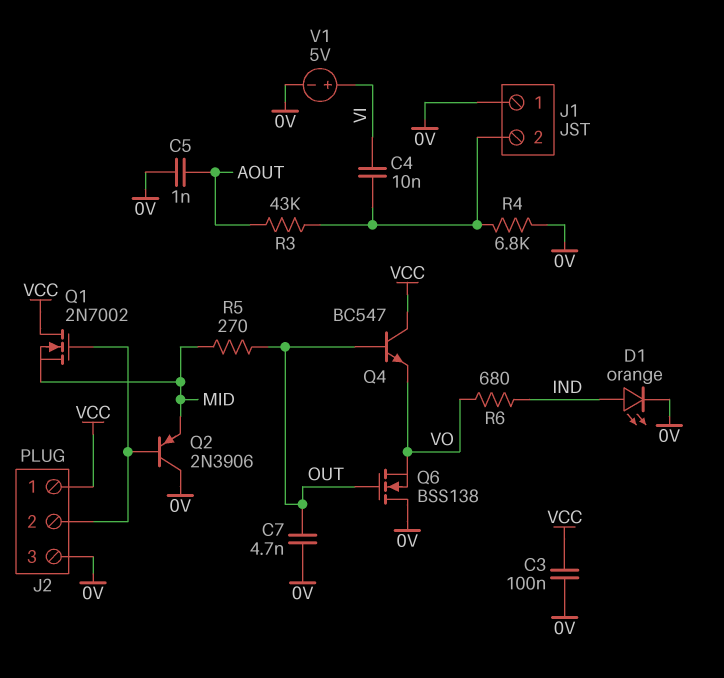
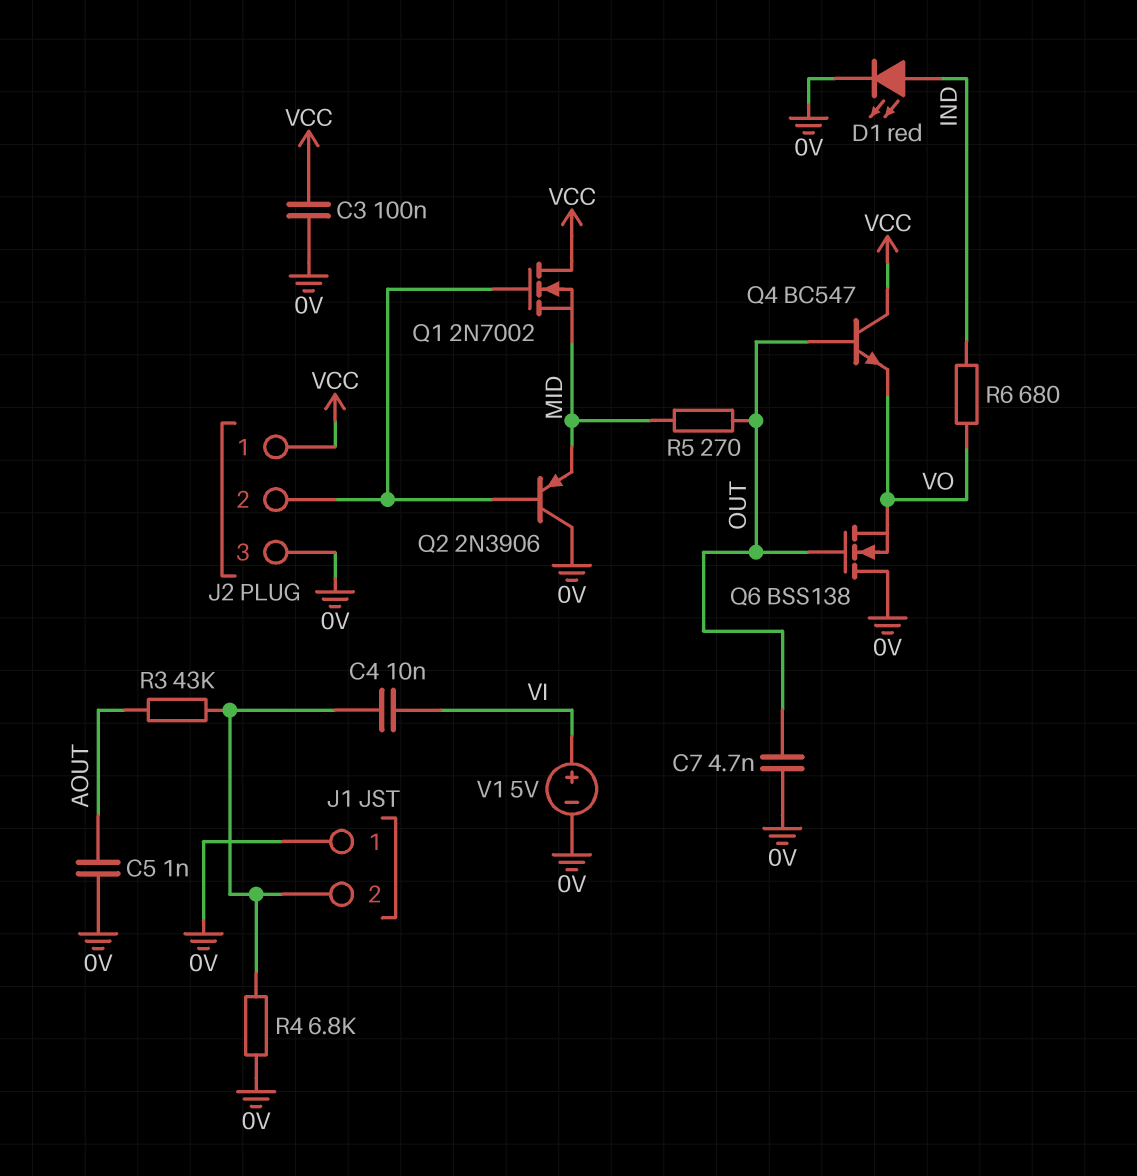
D1: LED orange (A IND, K 0V) -> LED red (A IND, K 0V)

